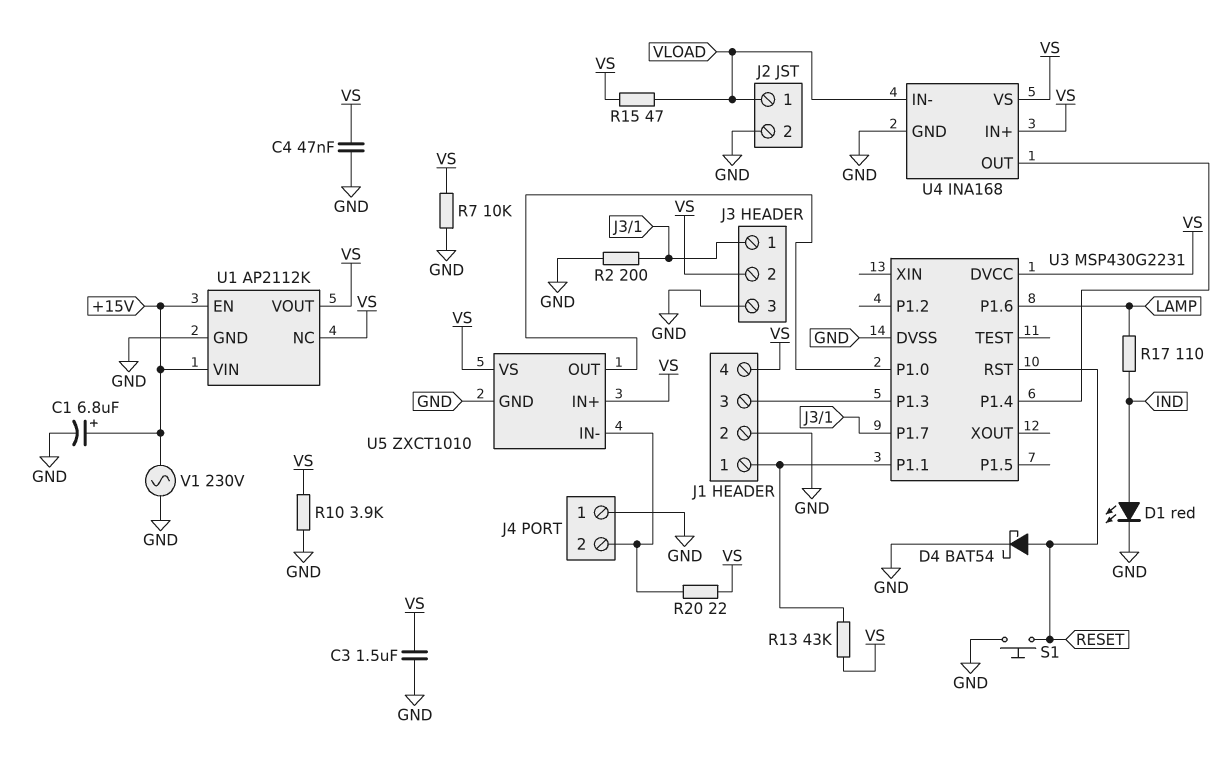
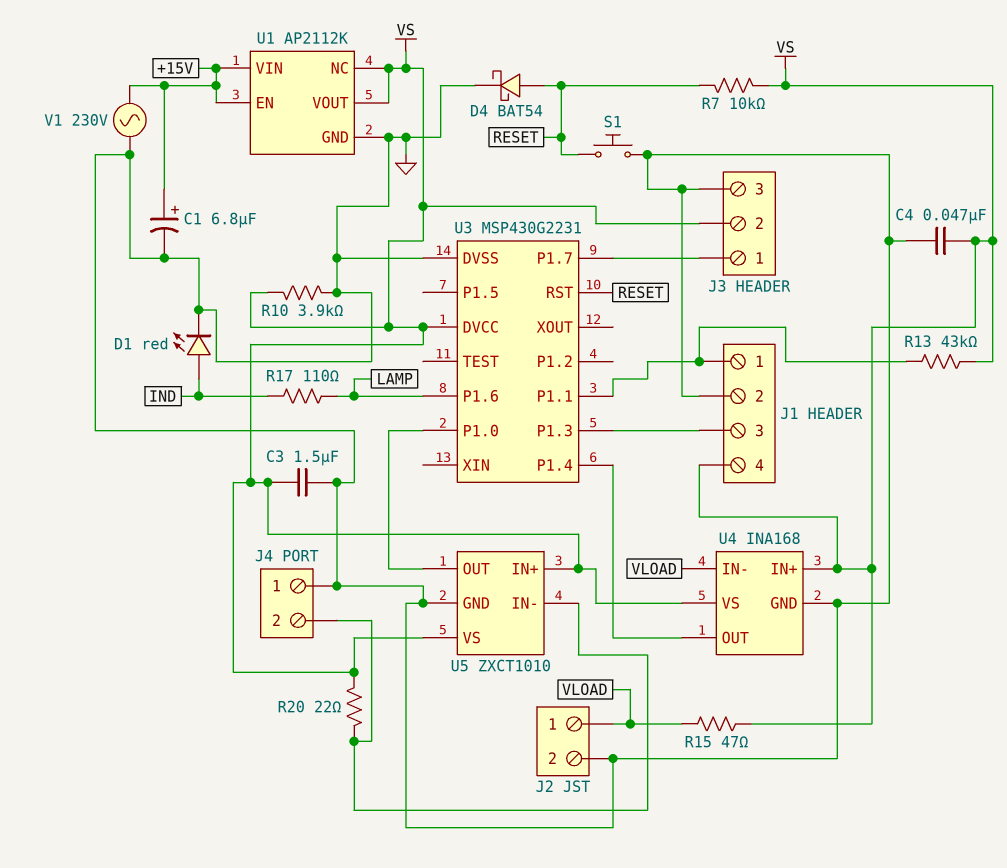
R2: 200 (GND, J3/1) -> none
R7: 10k (GND, VS) -> 10k (RESET, VS)

